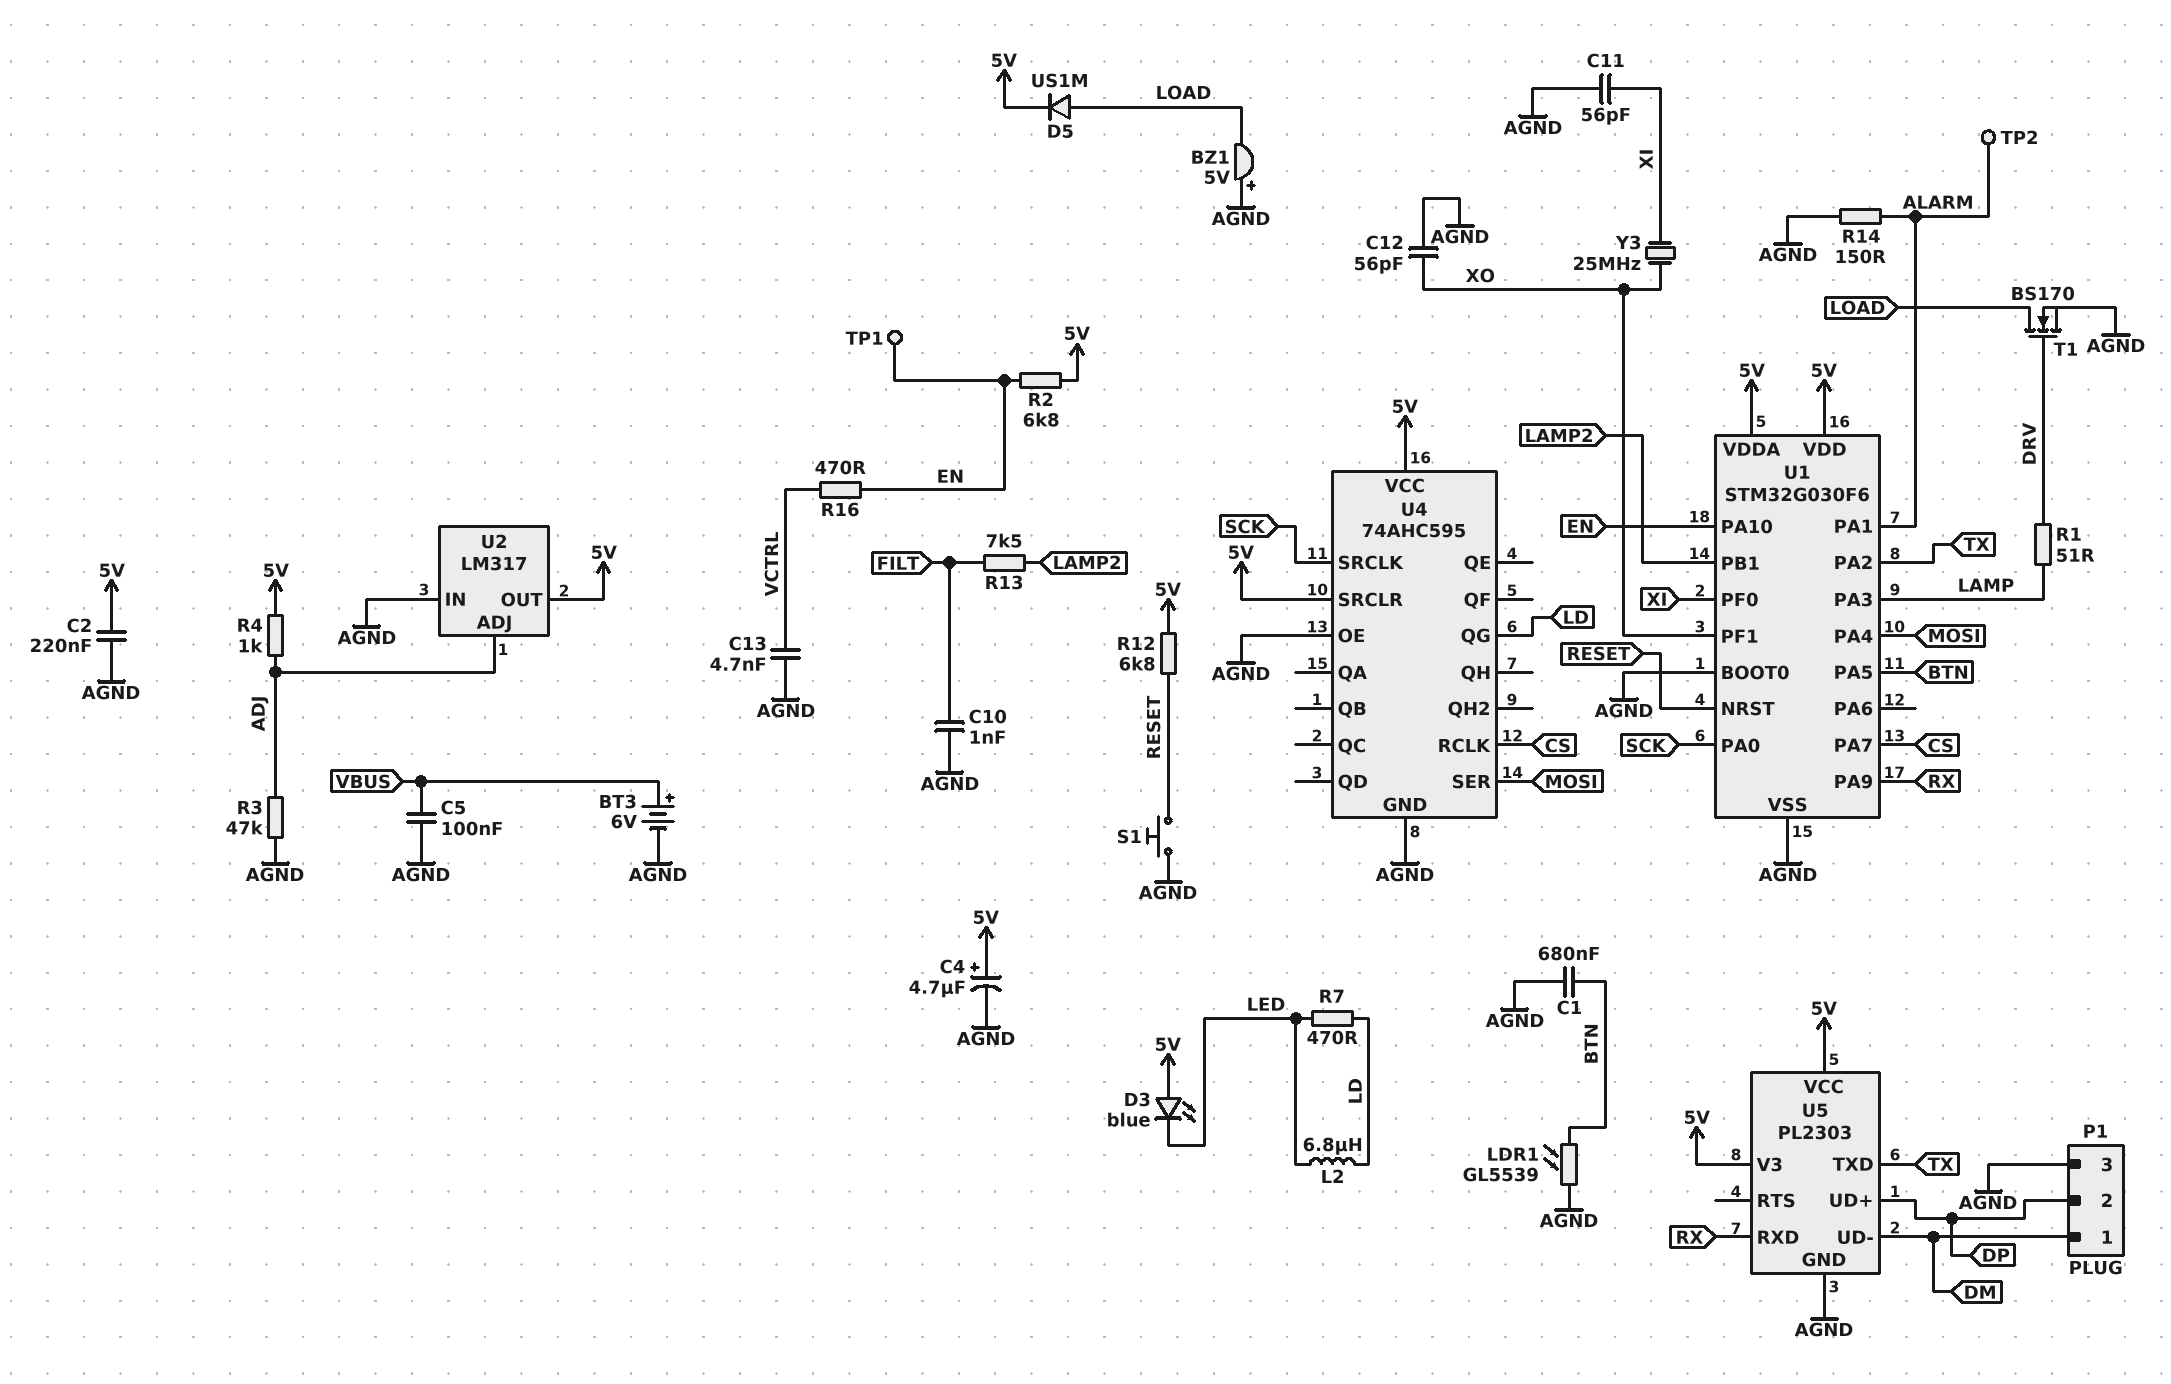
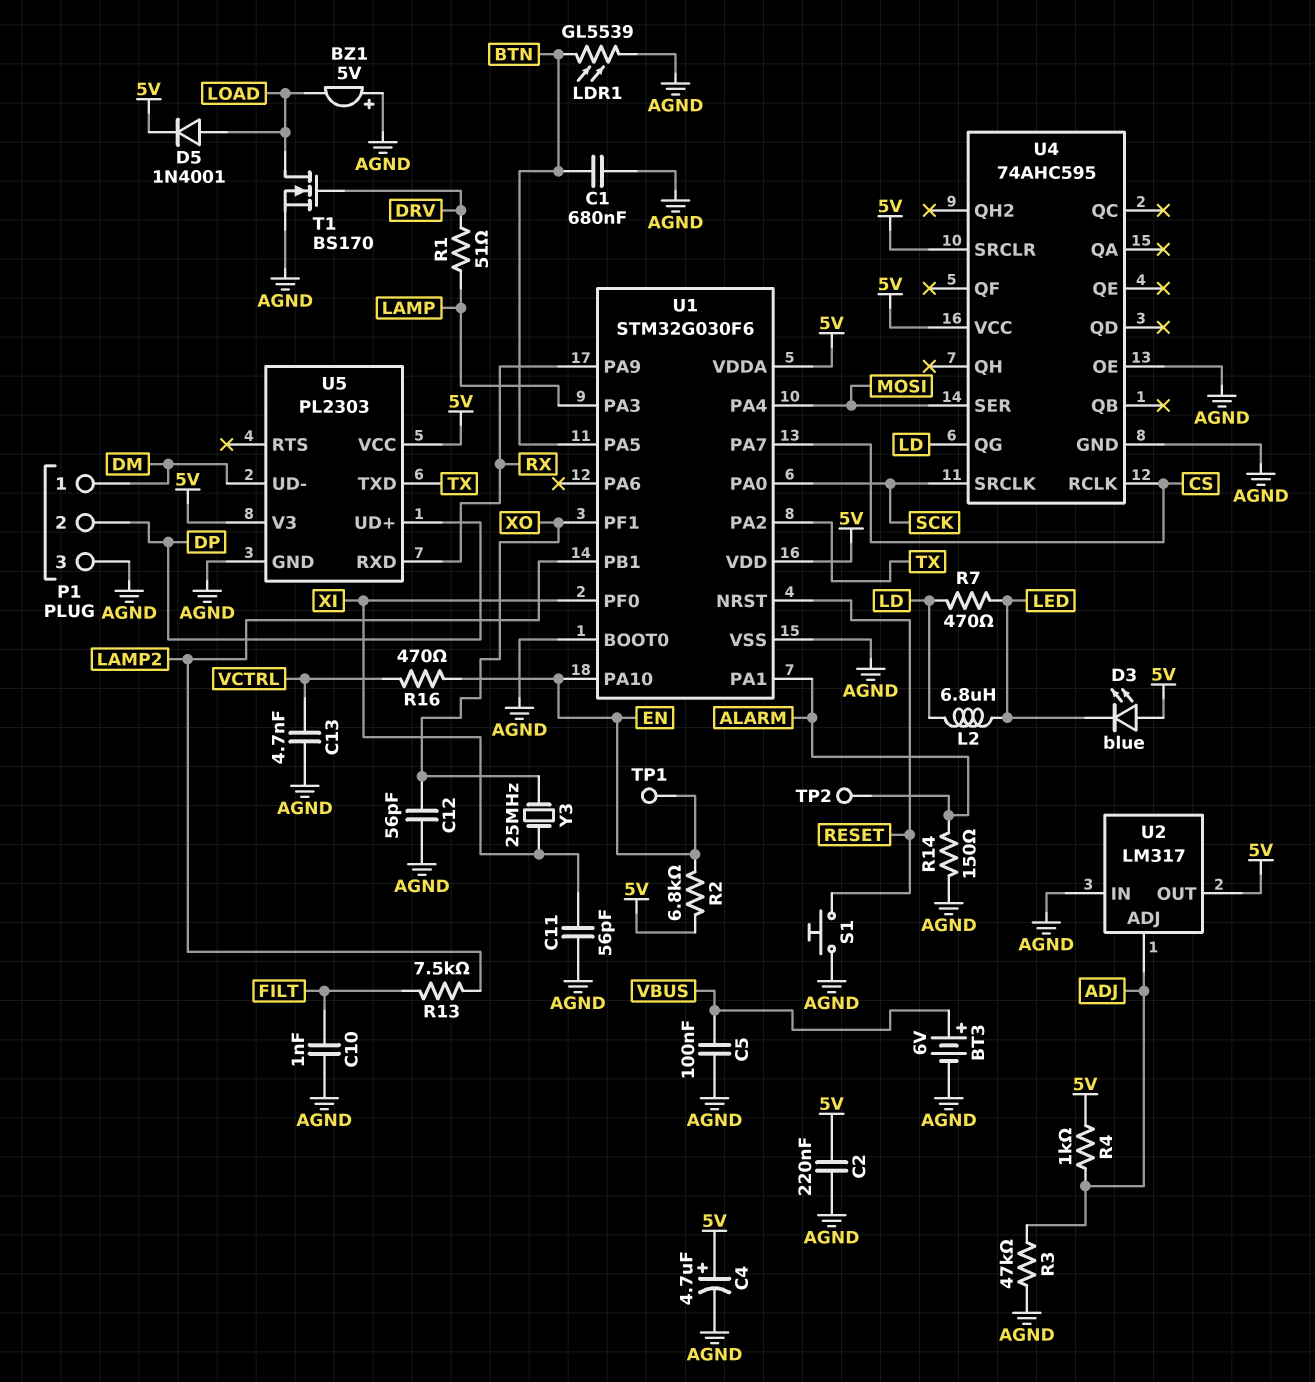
D5: diode US1M (A LOAD, K 5V) -> diode 1N4001 (A LOAD, K 5V)
R12: 6.8k (5V, RESET) -> none

